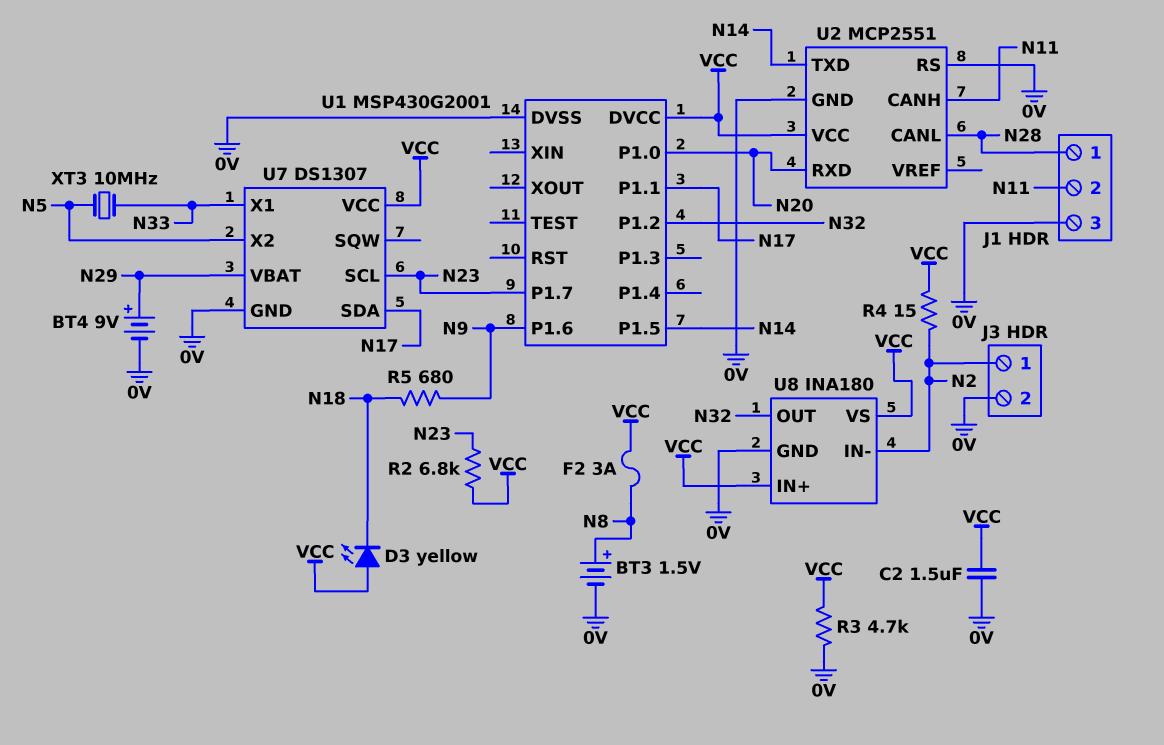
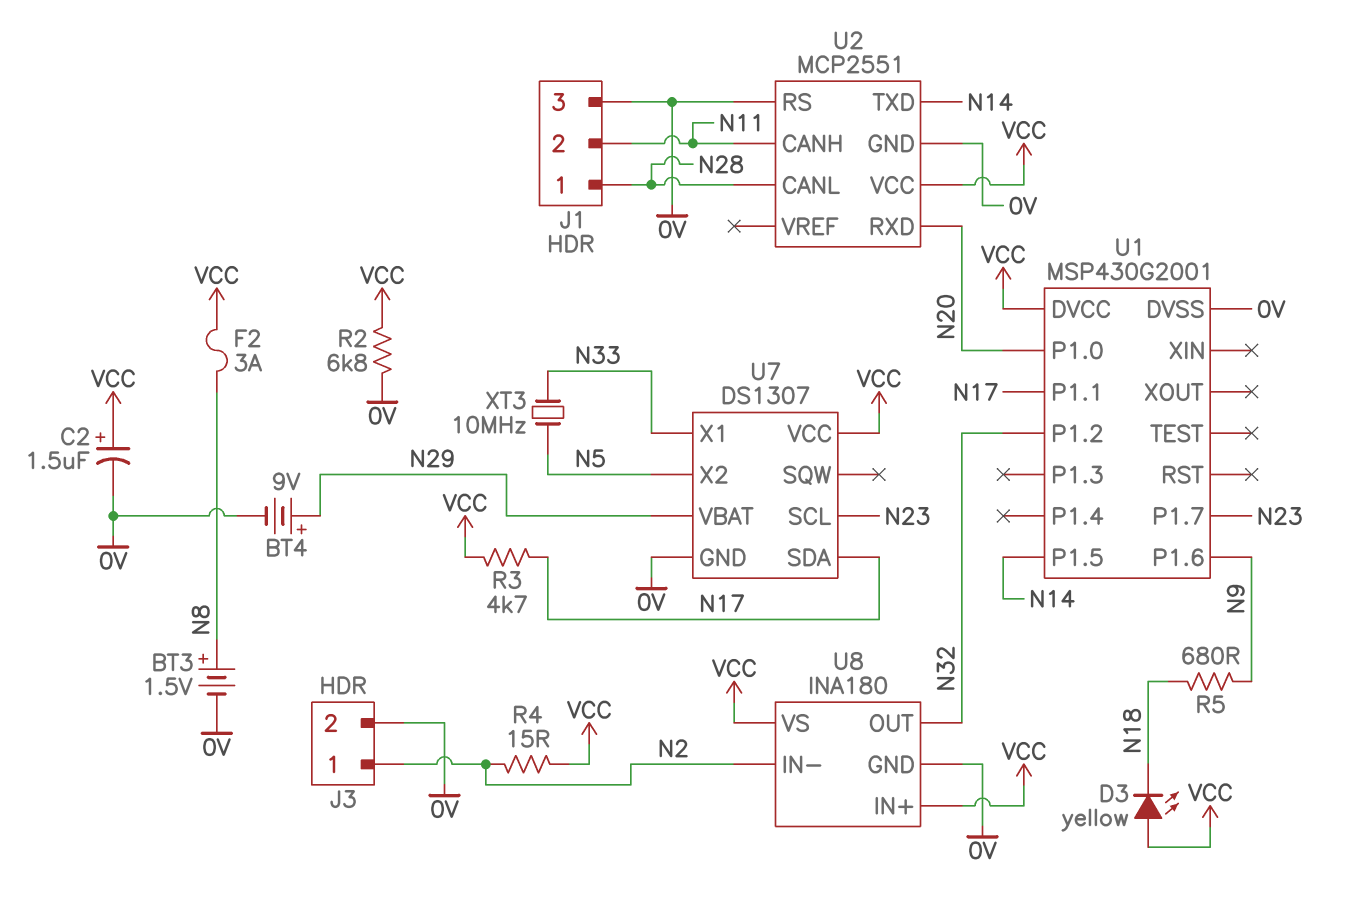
C2: 1.5uF (0V, VCC) -> 1.5uF (plus VCC, minus 0V)
R2: 6.8k (N23, VCC) -> 6.8k (0V, VCC)
R3: 4.7k (0V, VCC) -> 4.7k (N17, VCC)

